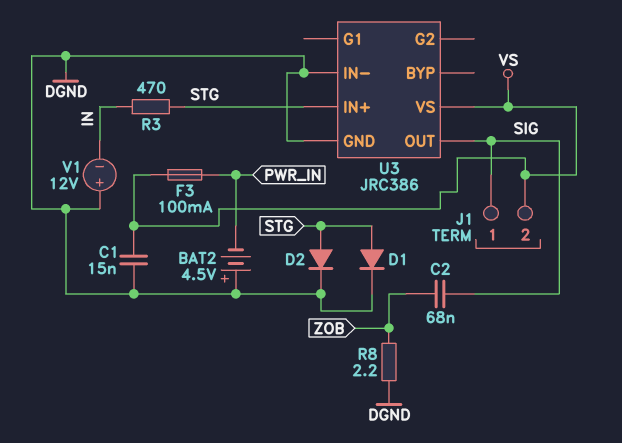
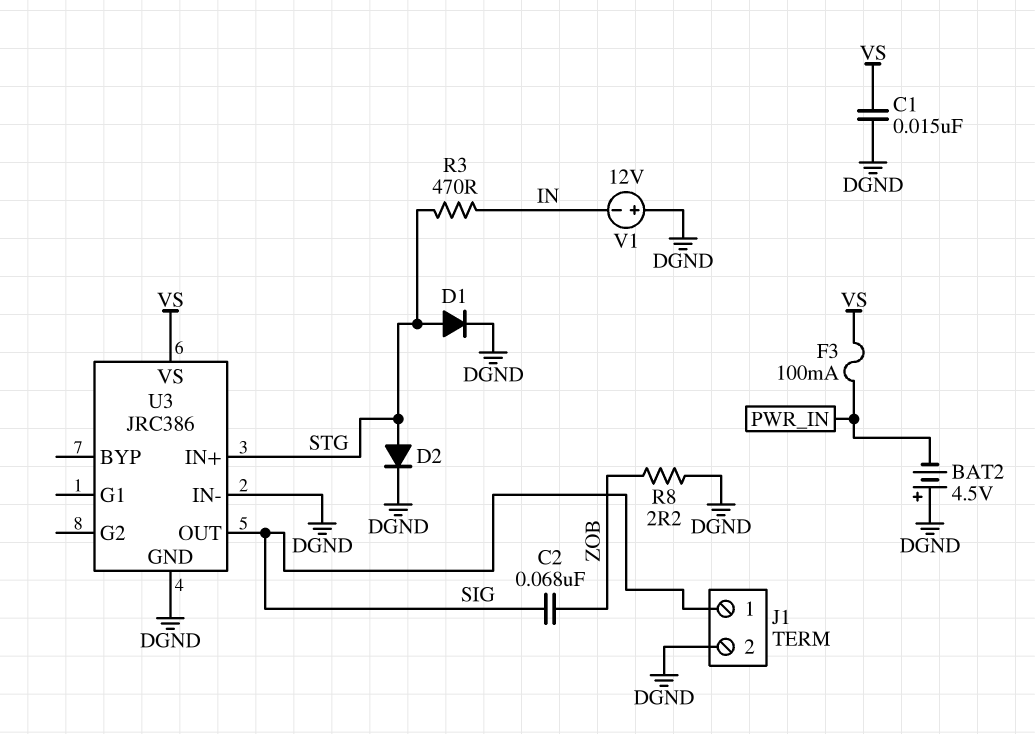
J1 pin 2: VS -> DGND

